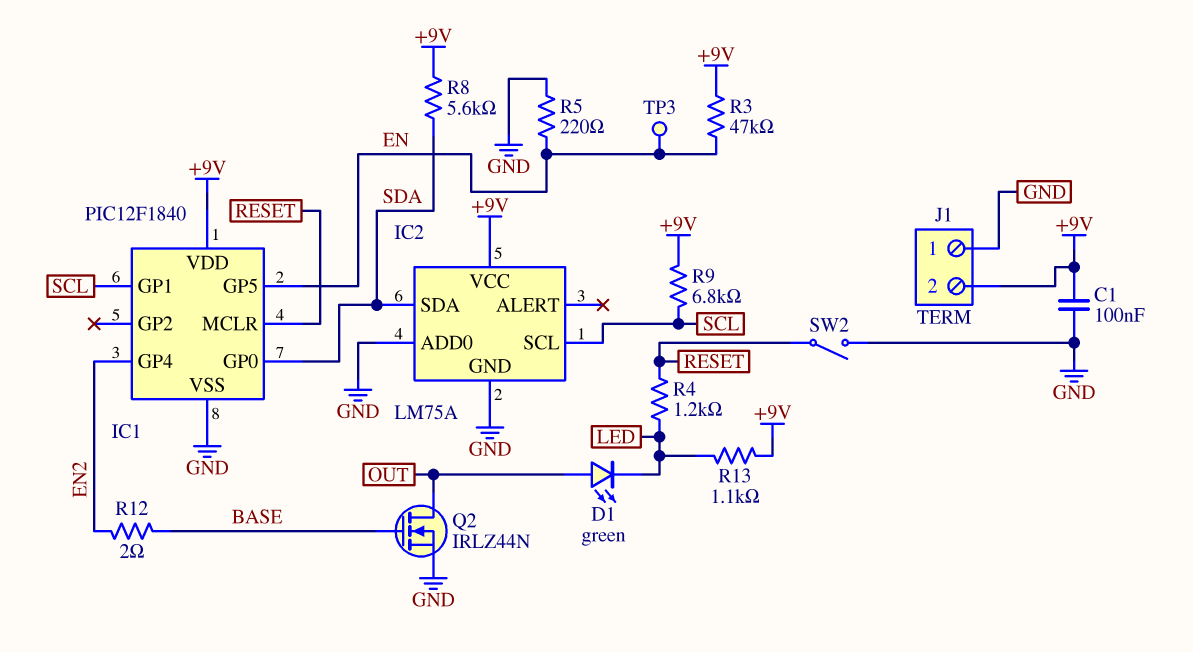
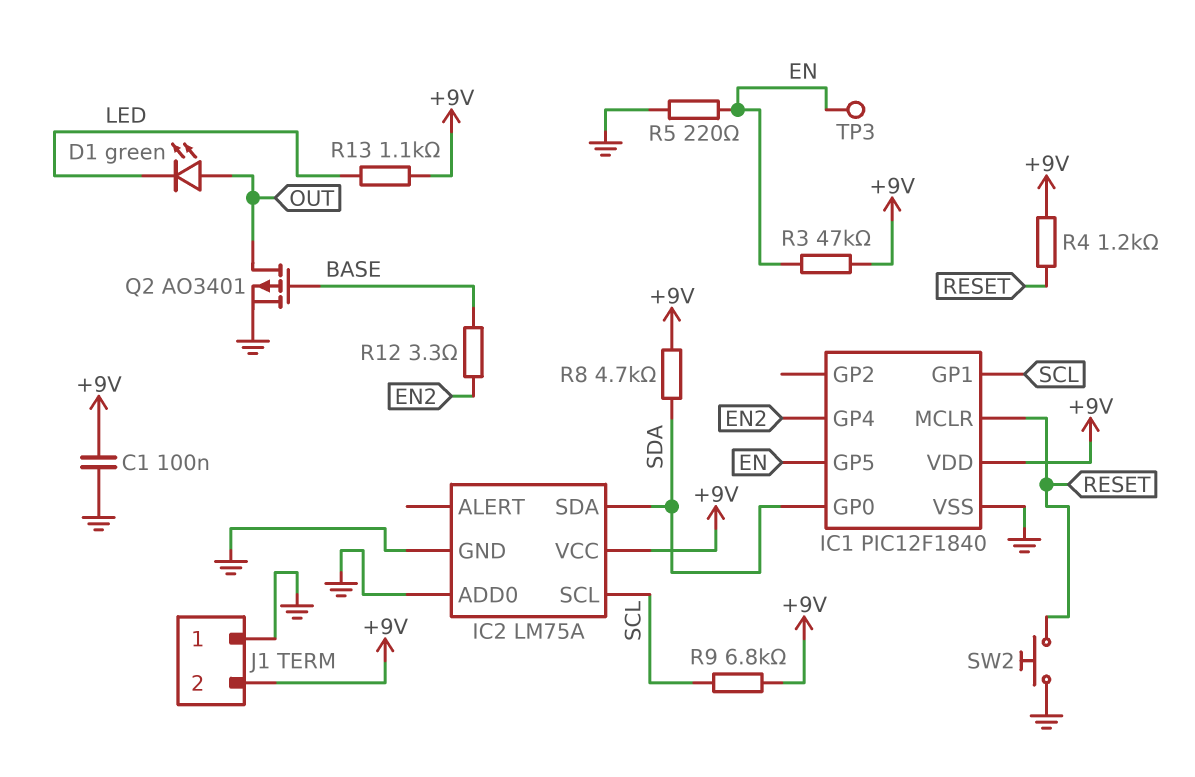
Q2: NMOS IRLZ44N (G BASE, D OUT, S GND) -> PMOS AO3401 (G BASE, D OUT, S GND)
R4: 1.2k (LED, RESET) -> 1.2k (+9V, RESET)
R8: 5.6k (+9V, SDA) -> 4.7k (+9V, SDA)
R12: 2 (BASE, EN2) -> 3.3 (BASE, EN2)
SW2: switch (GND, RESET) -> button (GND, RESET)

